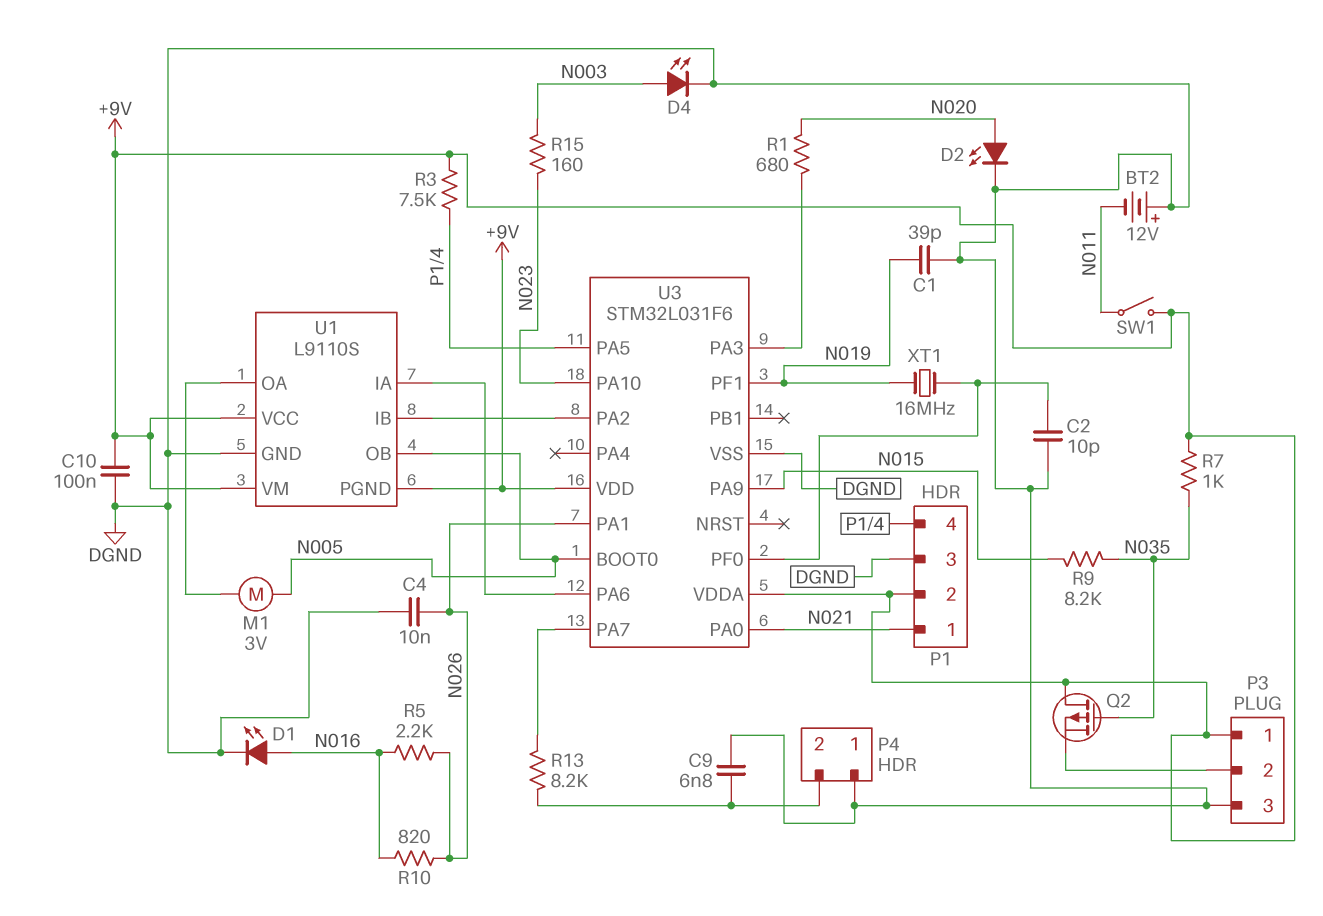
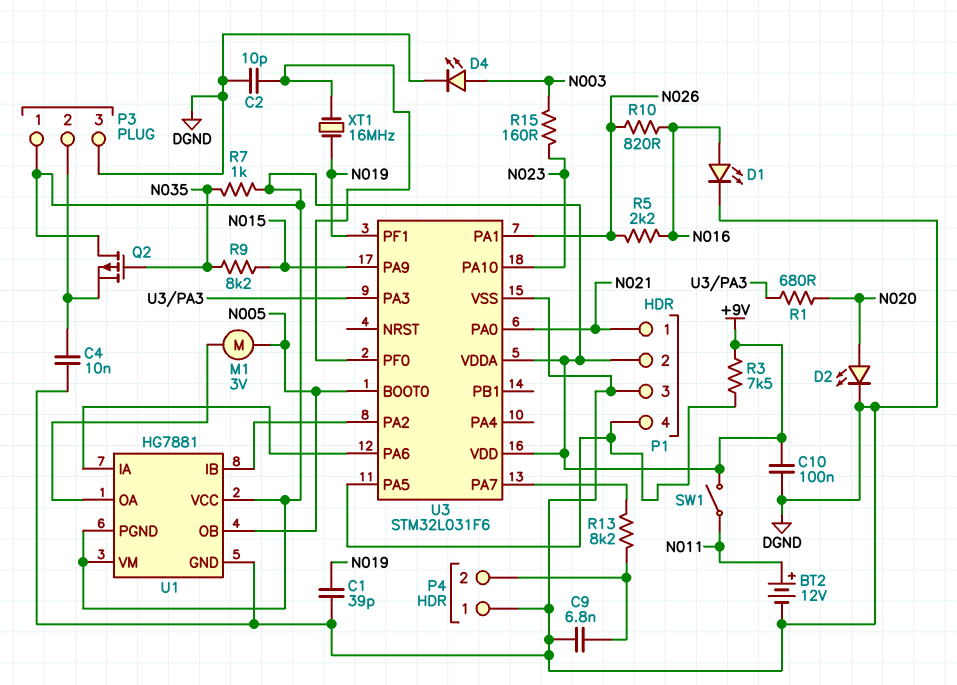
BT2: 12V (plus DGND, minus N011) -> 12V (plus N011, minus DGND)
C4: 10nF (DGND, N026) -> 10nF (DGND, P3/2)
U1: L9110S -> HG7881

